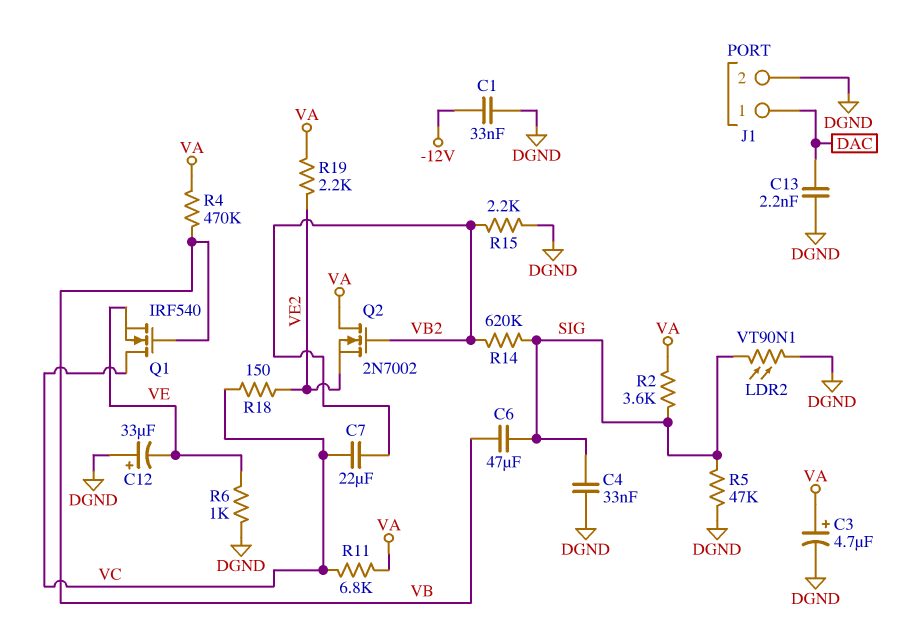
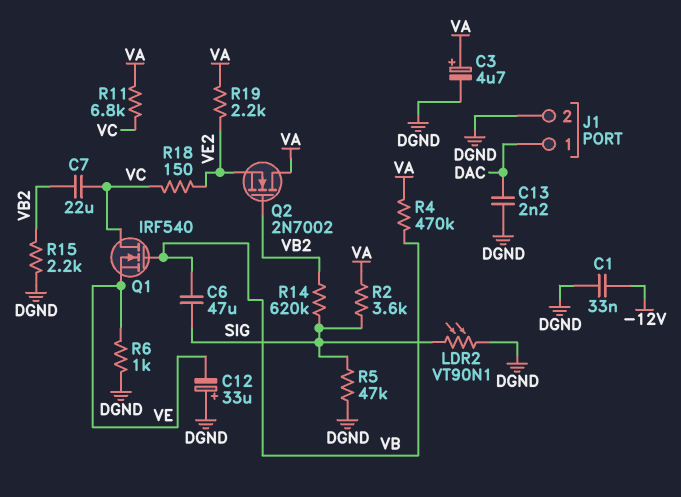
C4: 33nF (DGND, SIG) -> none

